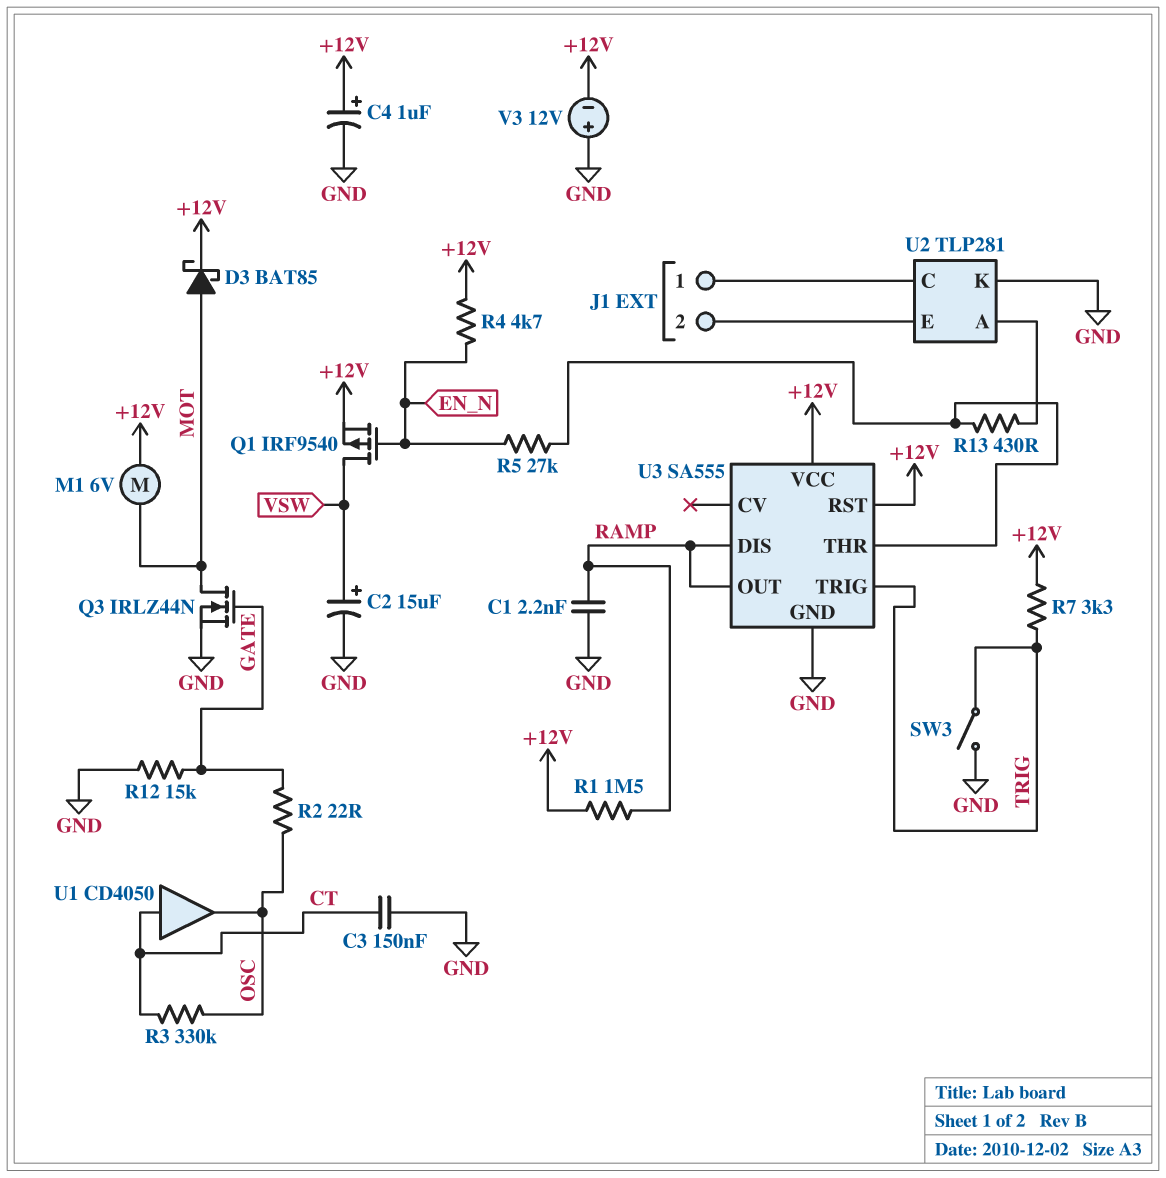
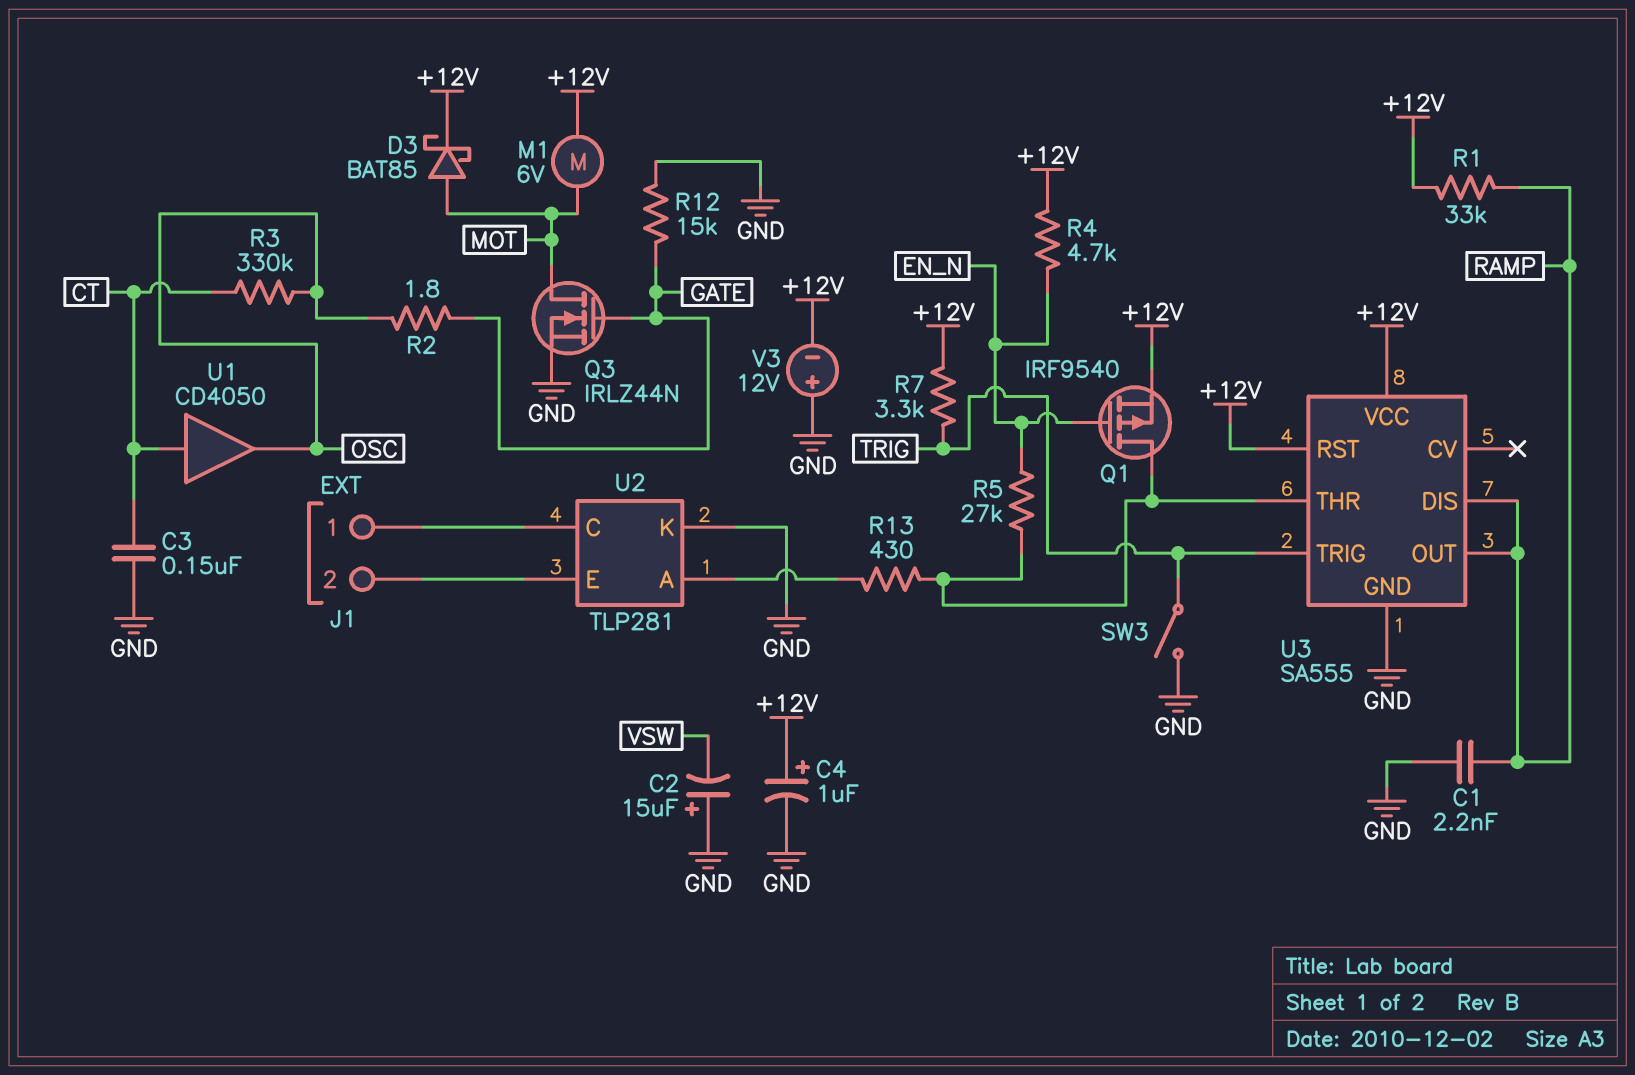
C2: 15uF (plus VSW, minus GND) -> 15uF (plus GND, minus VSW)
Q1: PMOS IRF9540 (G EN_N, D VSW, S +12V) -> PMOS IRF9540 (G EN_N, D U3/THR, S +12V)
R1: 1.5M (+12V, RAMP) -> 33k (+12V, RAMP)
R2: 22 (GATE, OSC) -> 1.8 (GATE, OSC)

